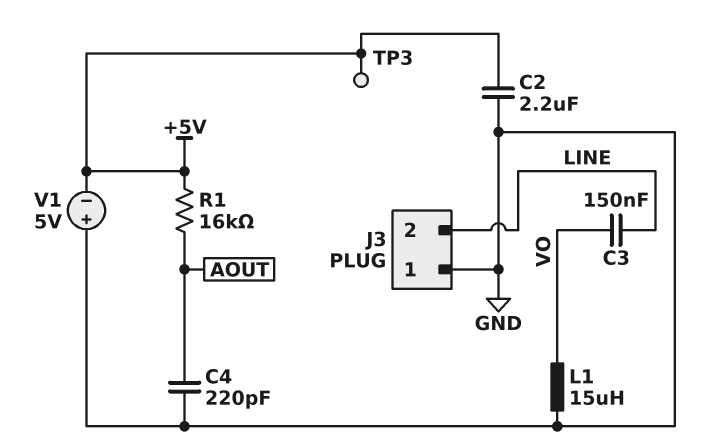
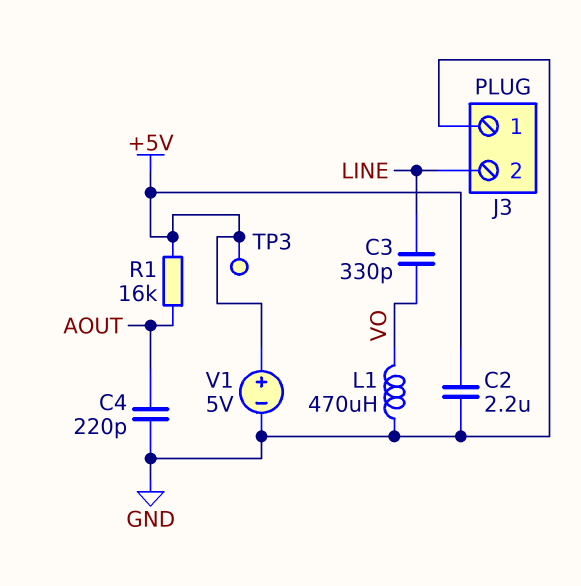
C3: 150nF (LINE, VO) -> 330pF (LINE, VO)
L1: 15uH (GND, VO) -> 470uH (GND, VO)
V1: 5V (plus GND, minus +5V) -> 5V (plus +5V, minus GND)

